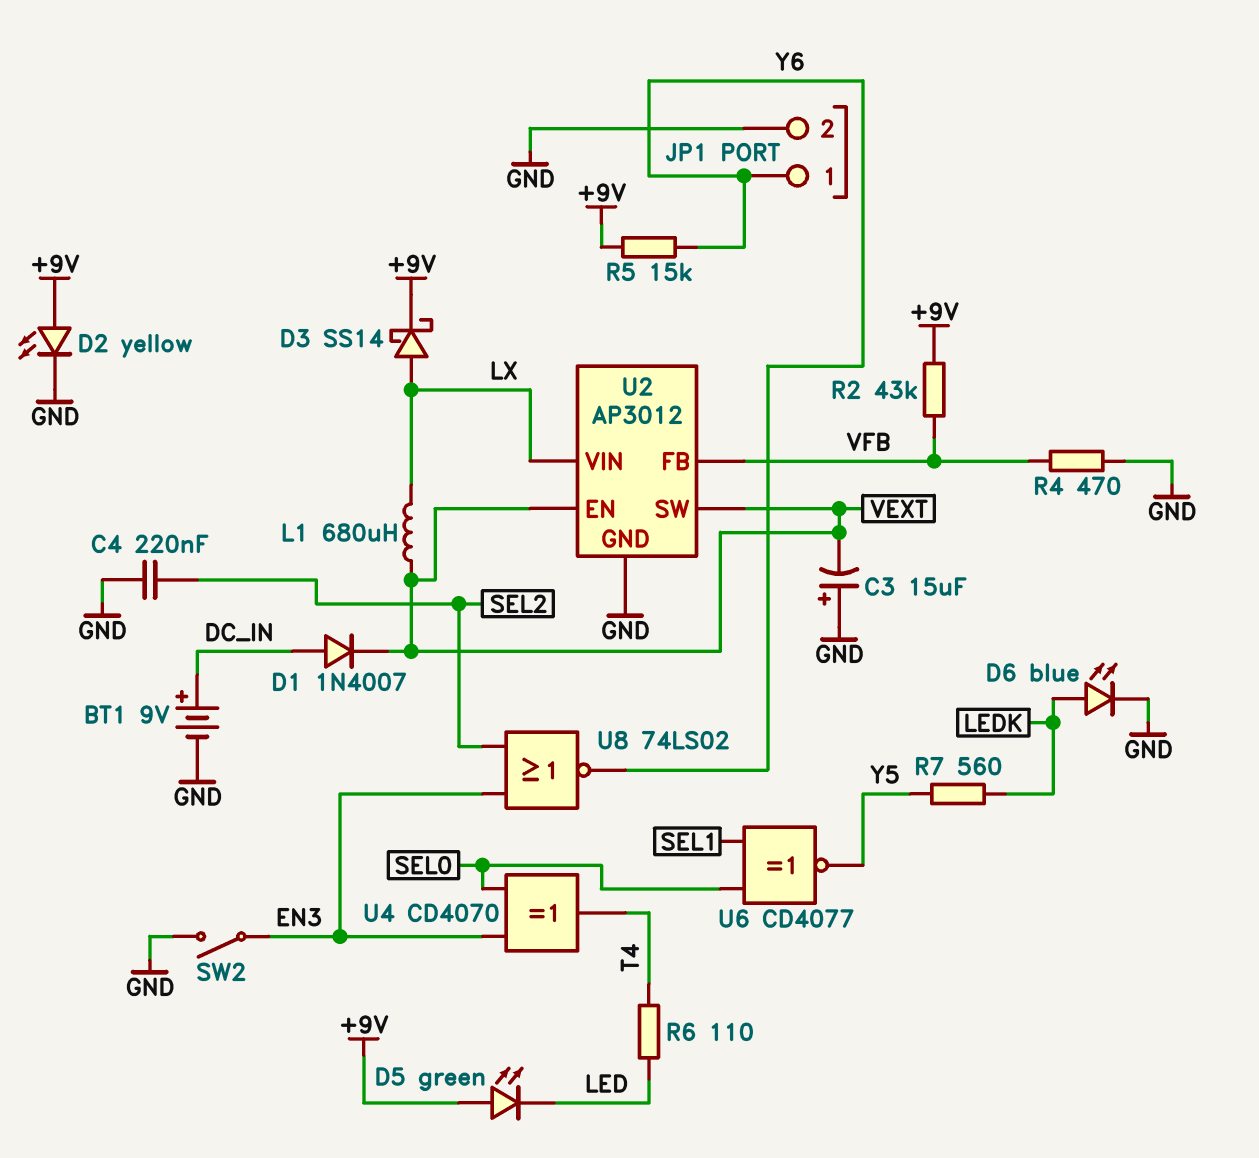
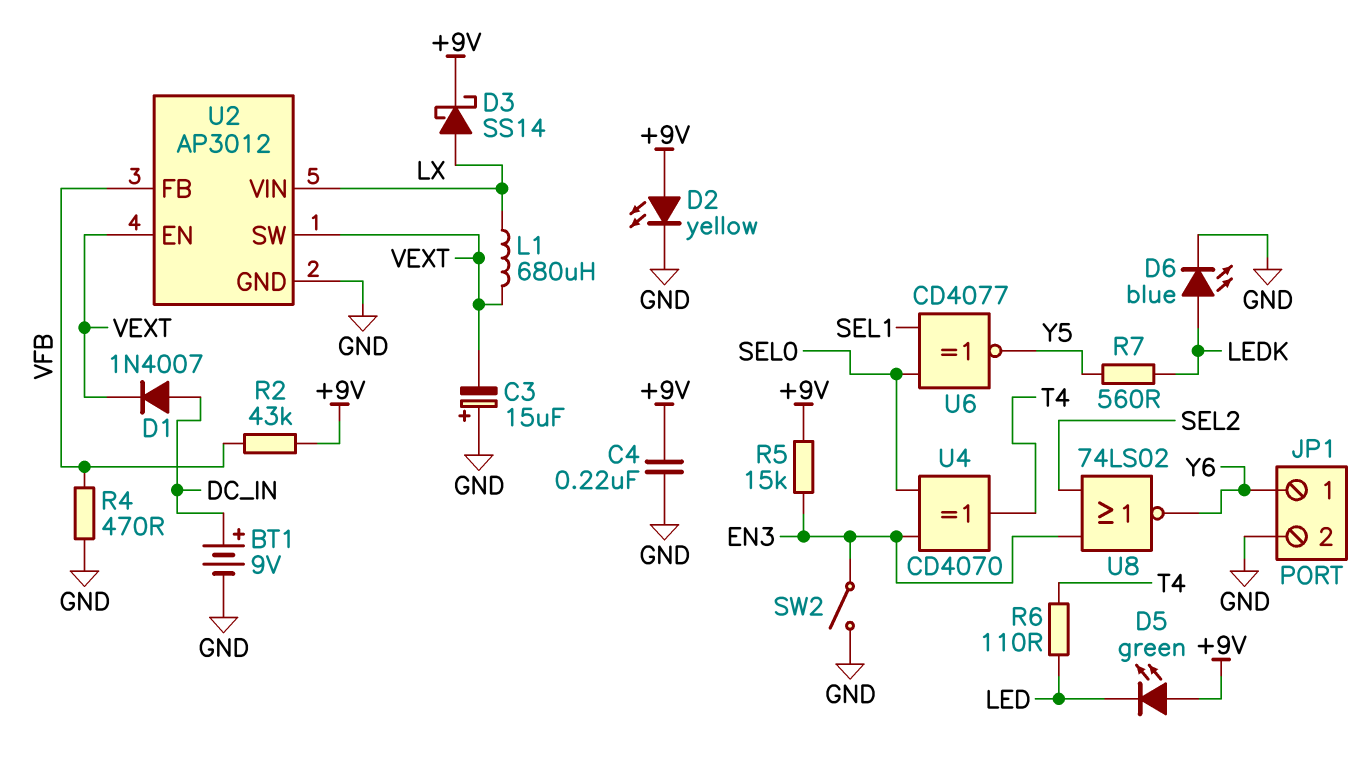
C4: 220nF (GND, SEL2) -> 220nF (+9V, GND)
R5: 15k (+9V, Y6) -> 15k (+9V, EN3)

